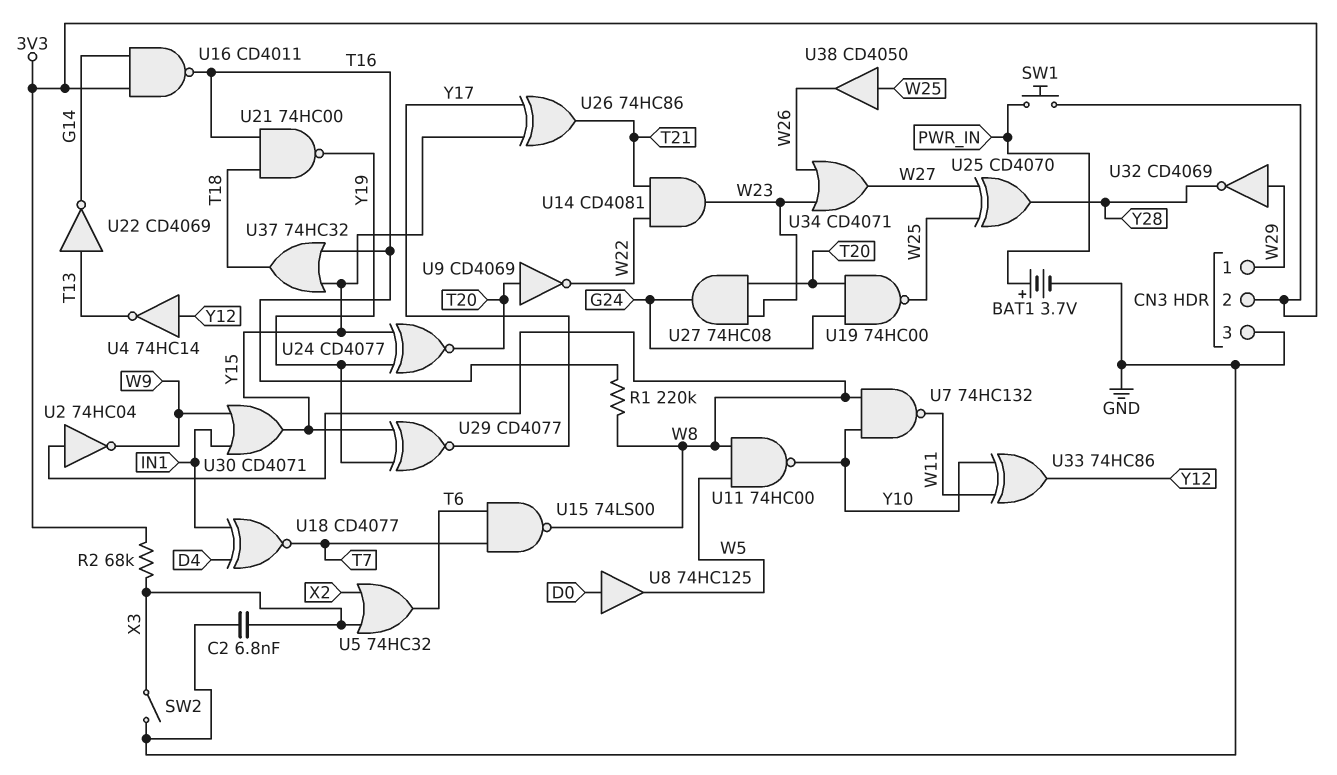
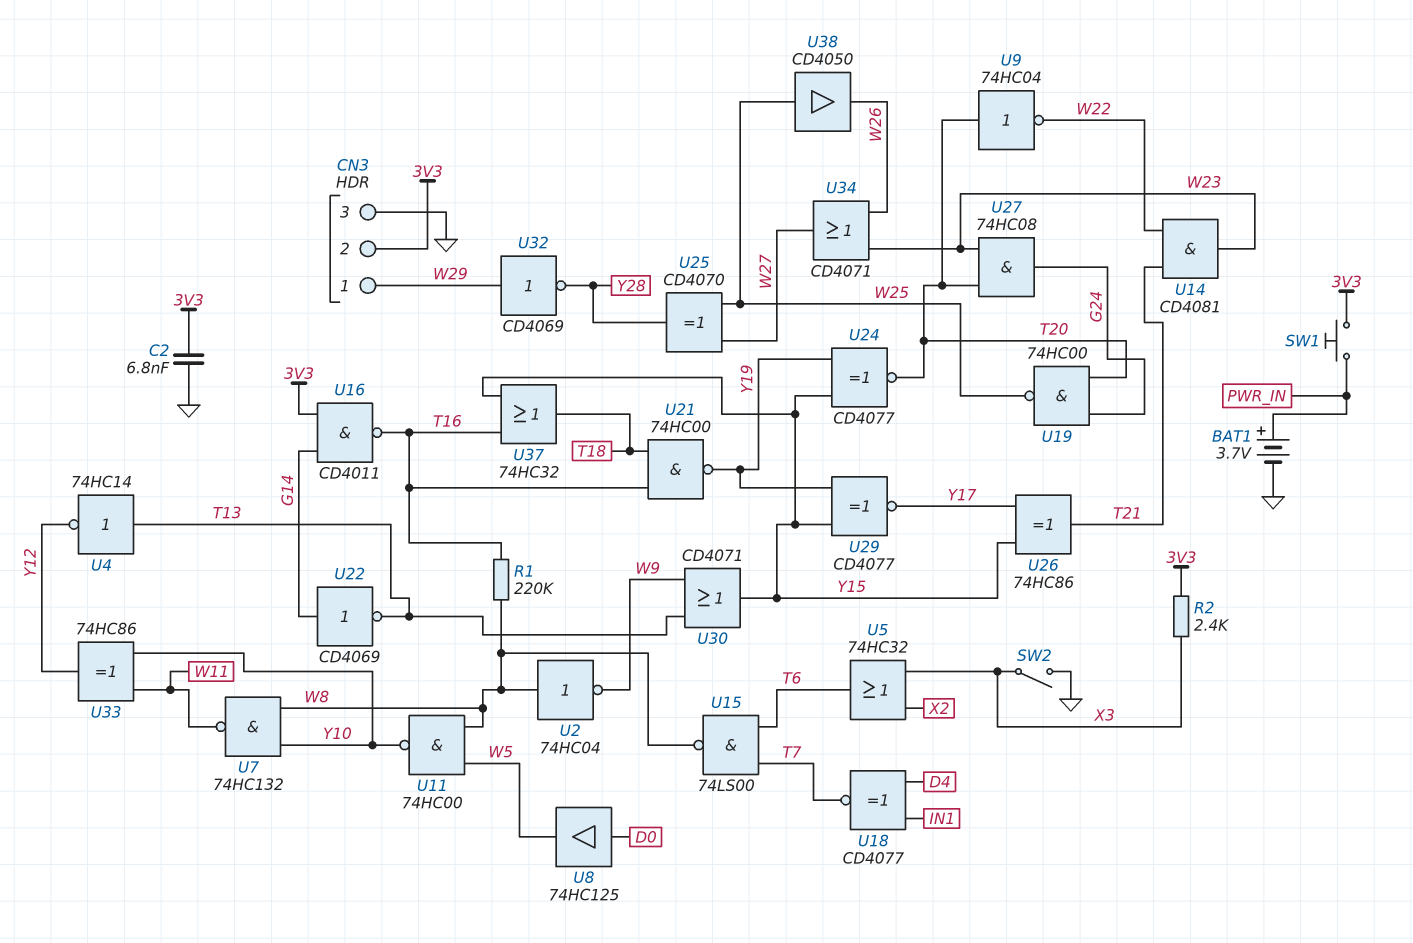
C2: 6.8nF (GND, X3) -> 6.8nF (3V3, GND)
R2: 68k (3V3, X3) -> 2.4k (3V3, X3)
U4: NOT 74HC14 (in Y12, out T13) -> NOT 74HC14 (in T13, out Y12)
U9: NOT CD4069 (in T20, out W22) -> NOT 74HC04 (in T20, out W22)
U22: NOT CD4069 (in T13, out G14) -> NOT CD4069 (in G14, out T13)
U30: OR CD4071 (in IN1, in W9, out Y15) -> OR CD4071 (in T13, in W9, out Y15)

